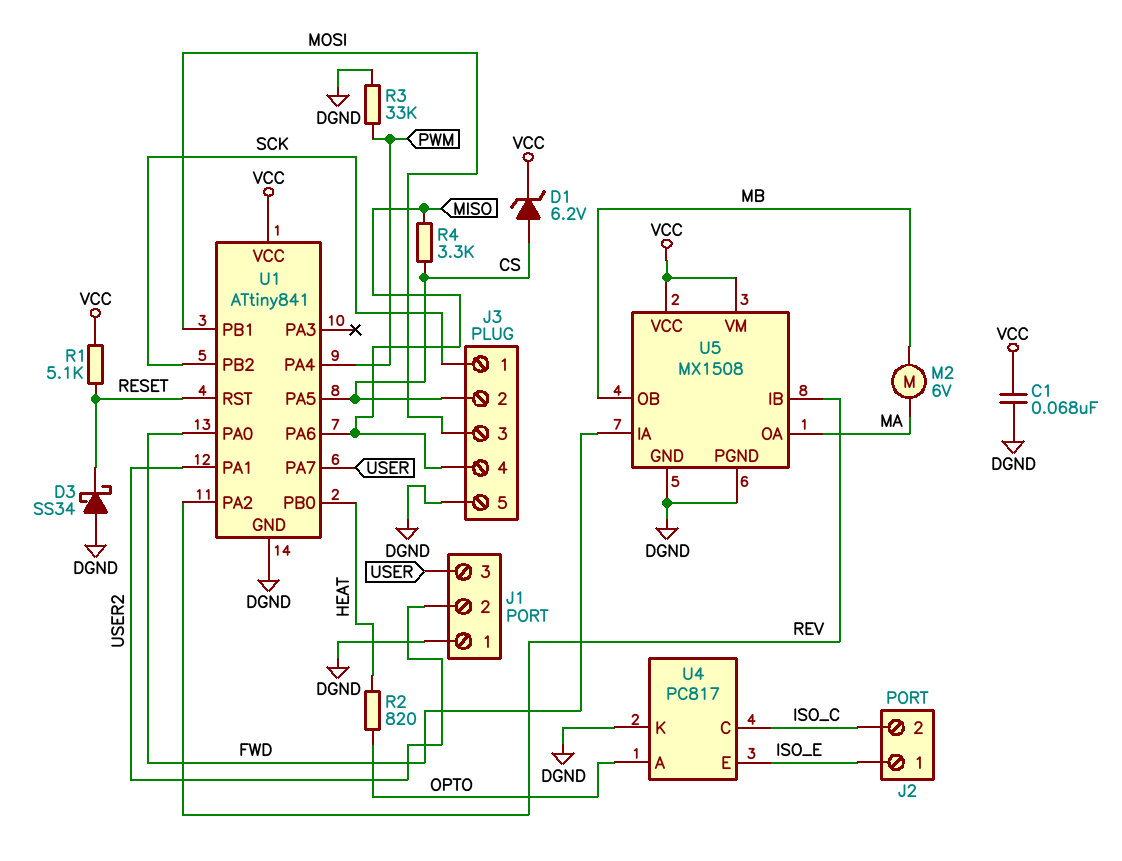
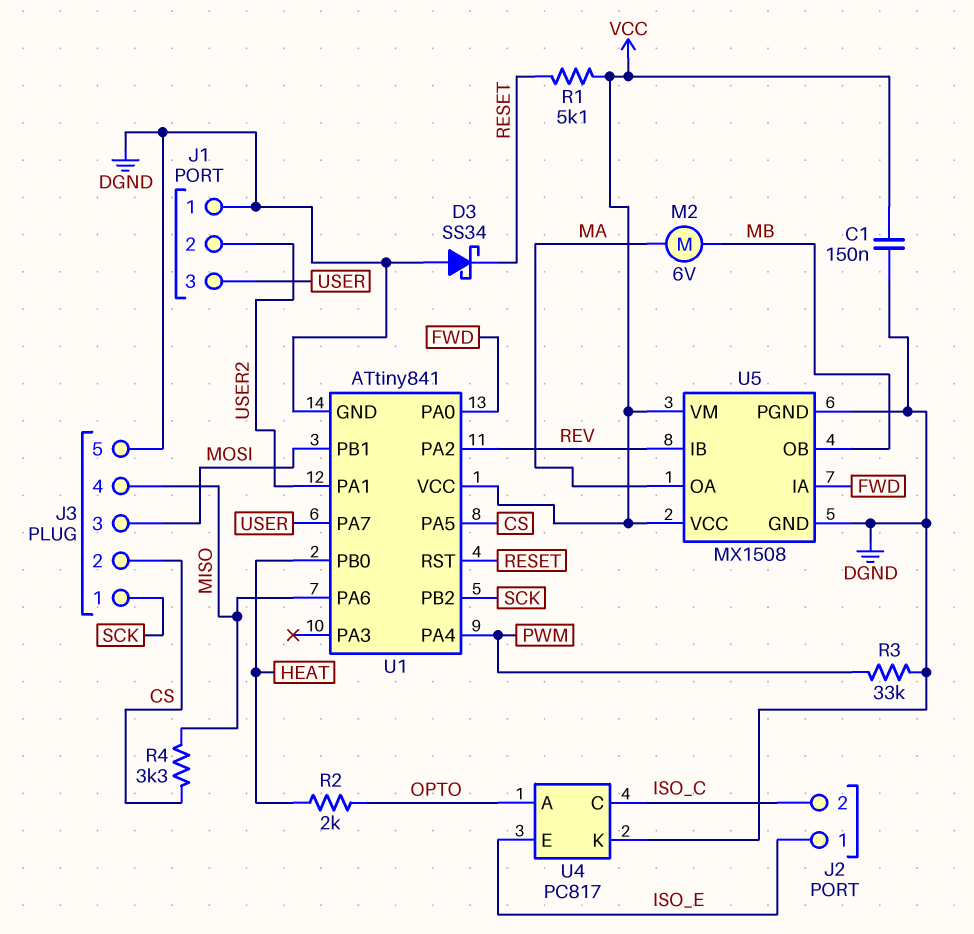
C1: 68nF (DGND, VCC) -> 150nF (DGND, VCC)
D1: zener 6.2V (A CS, K VCC) -> none
R2: 820 (HEAT, OPTO) -> 2k (HEAT, OPTO)

